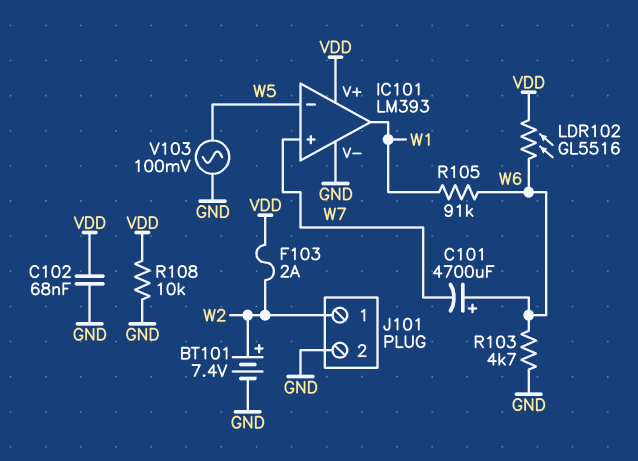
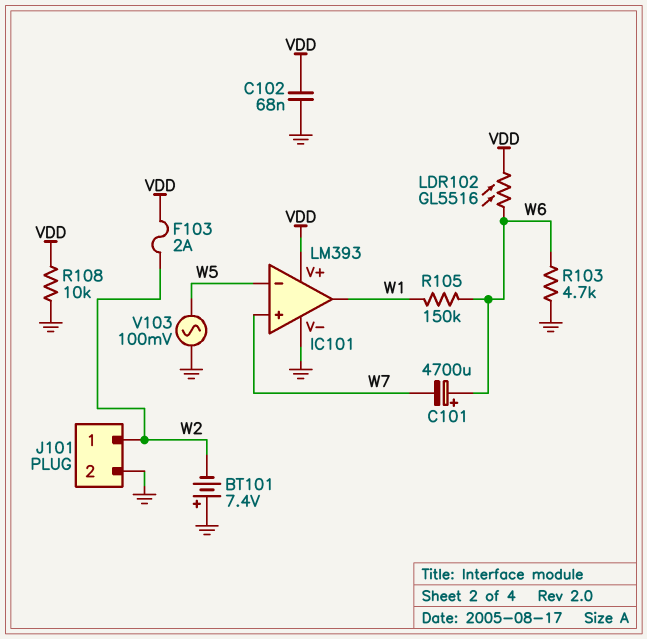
BT101: 7.4V (plus W2, minus GND) -> 7.4V (plus GND, minus W2)
R105: 91k (W1, W6) -> 150k (W1, W6)

